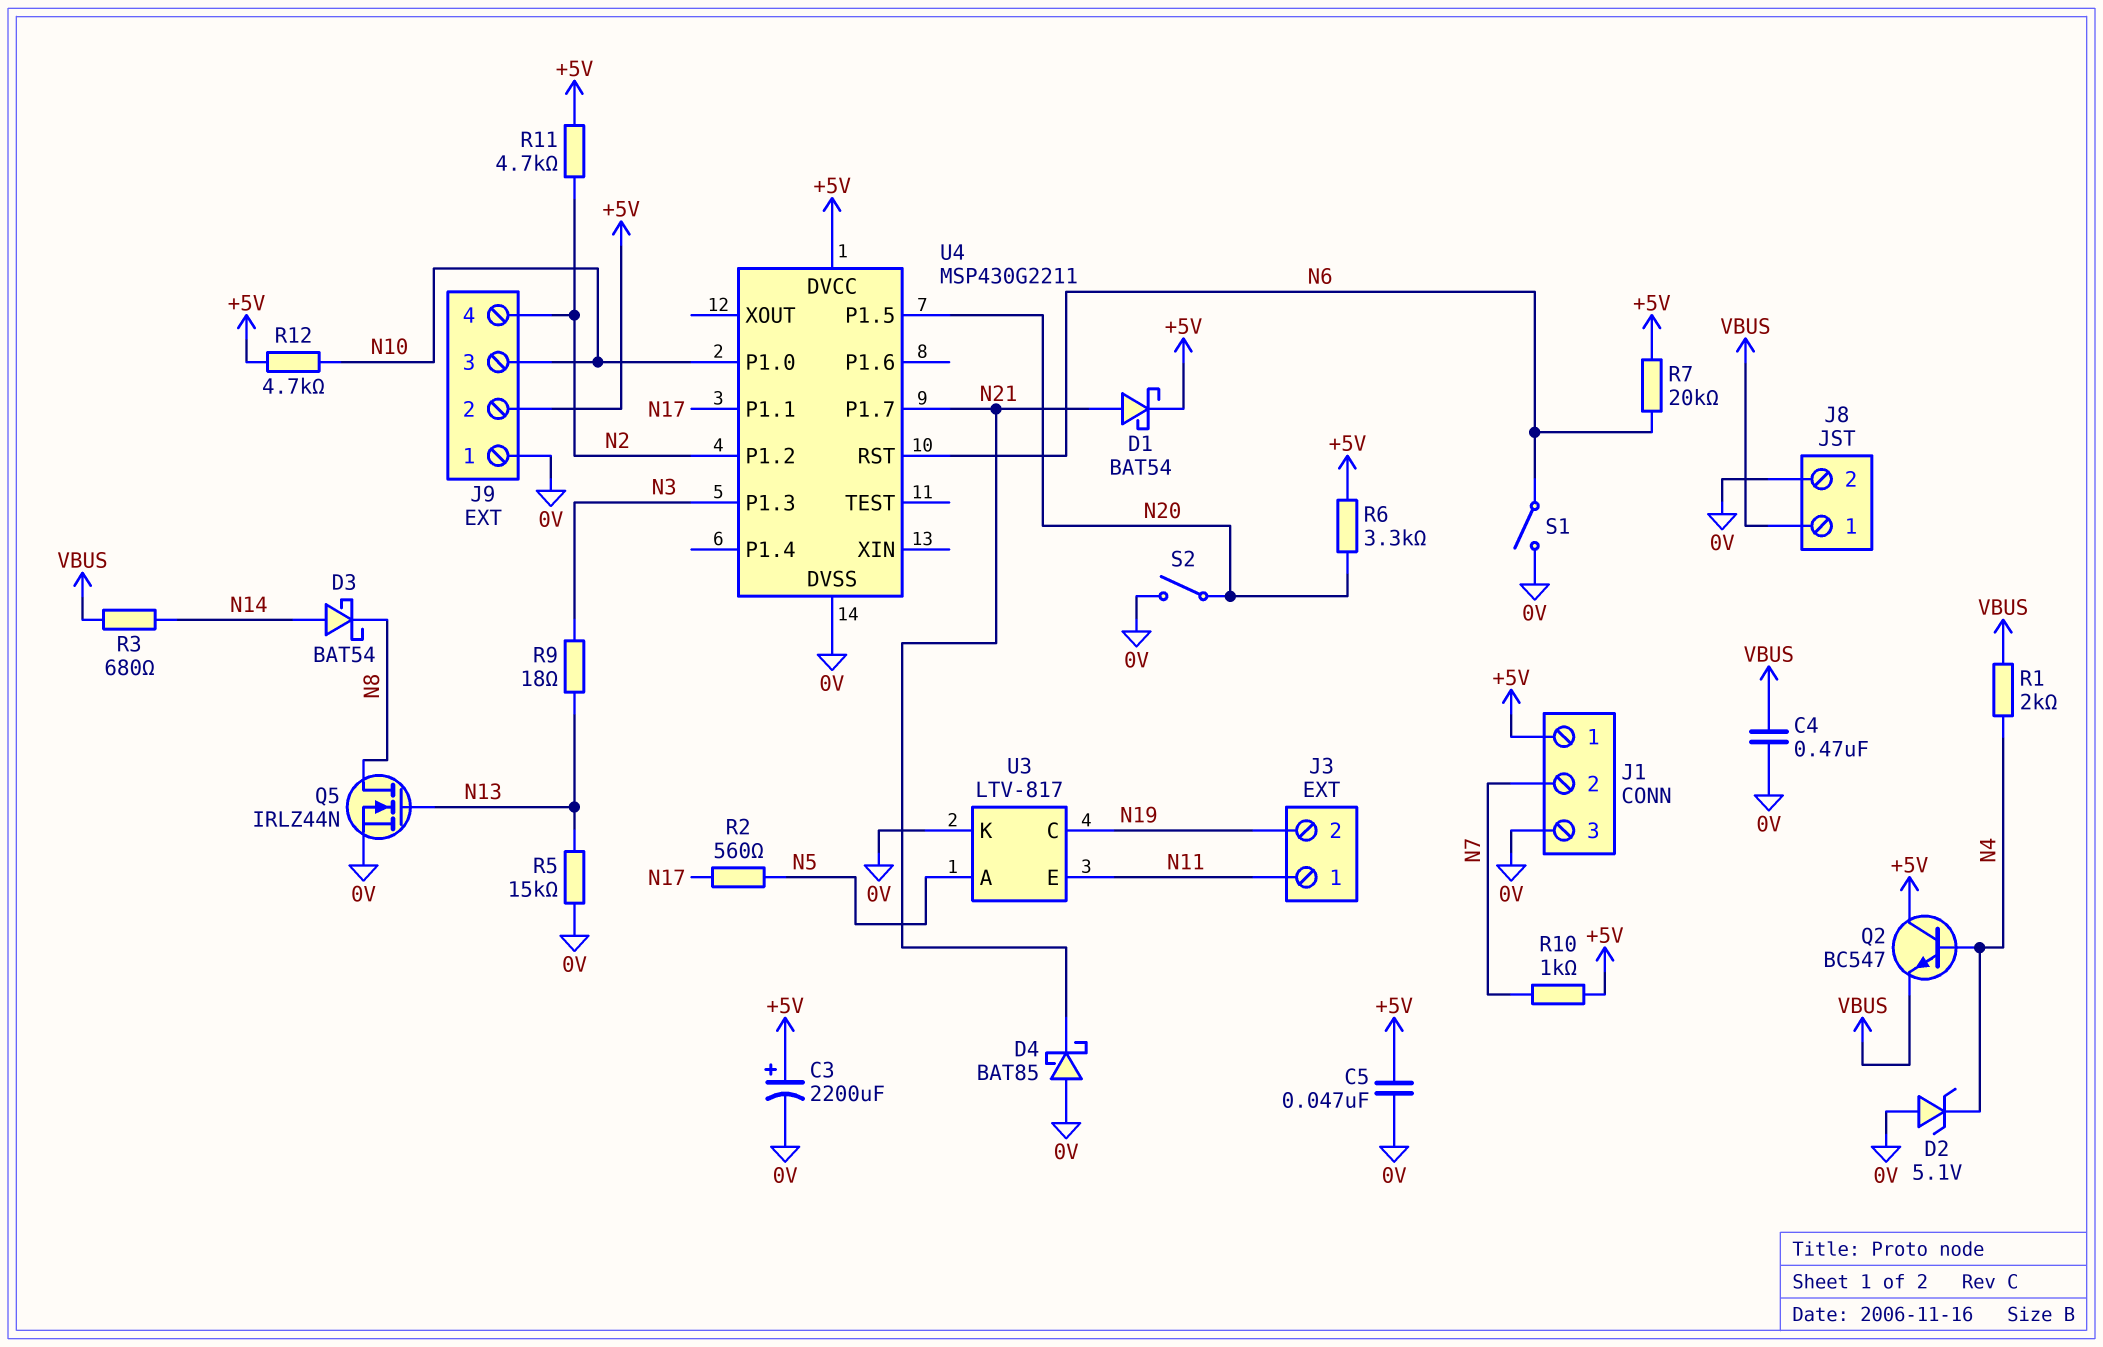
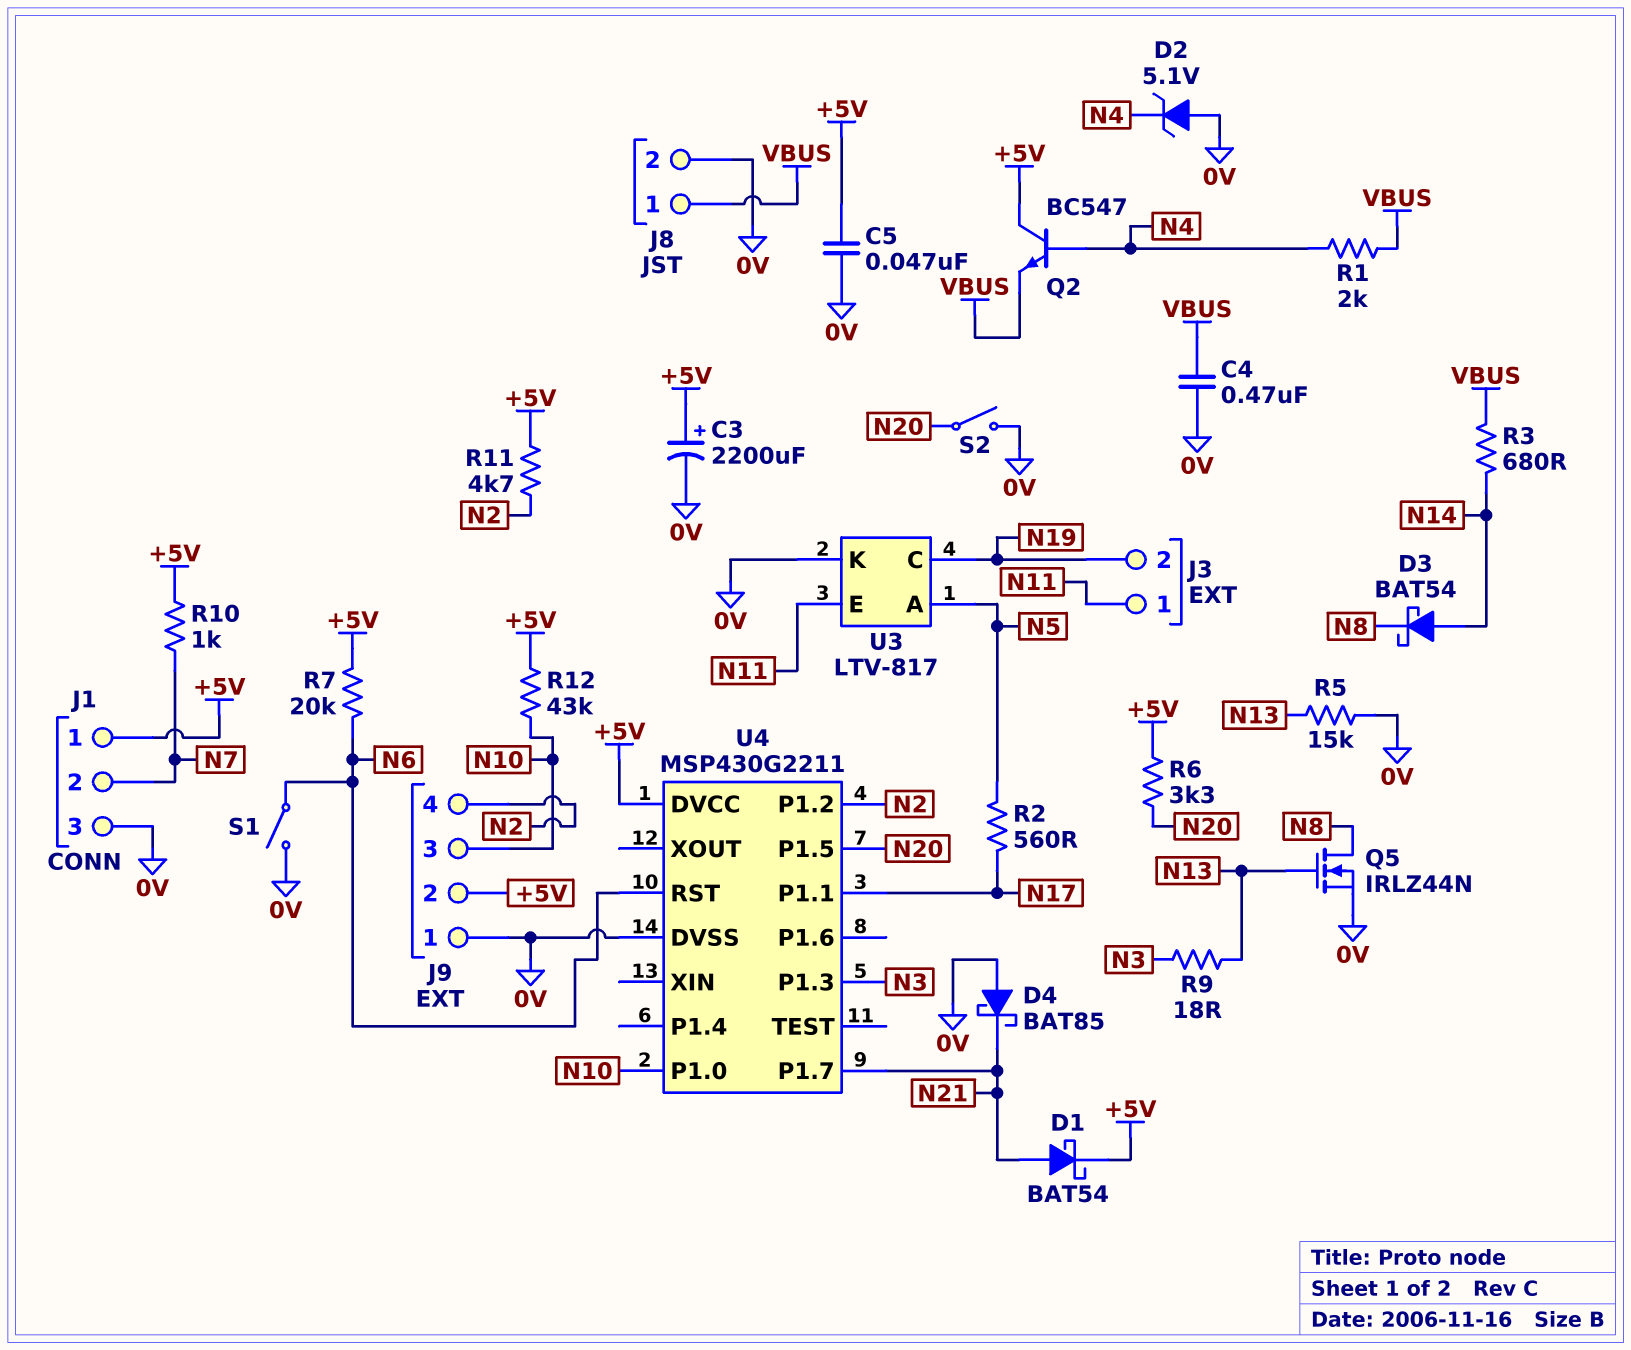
R12: 4.7k (+5V, N10) -> 43k (+5V, N10)

